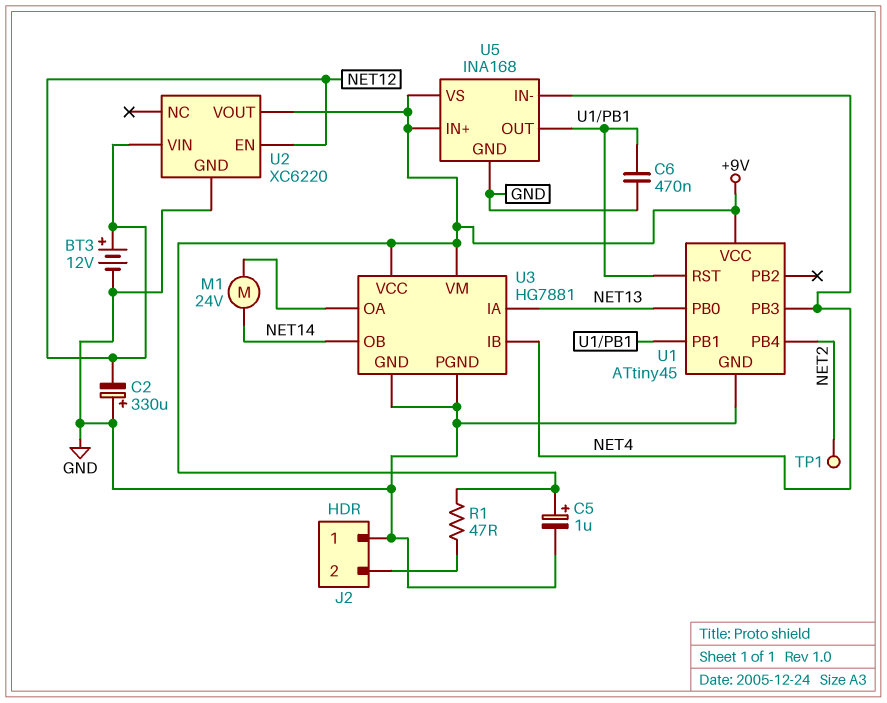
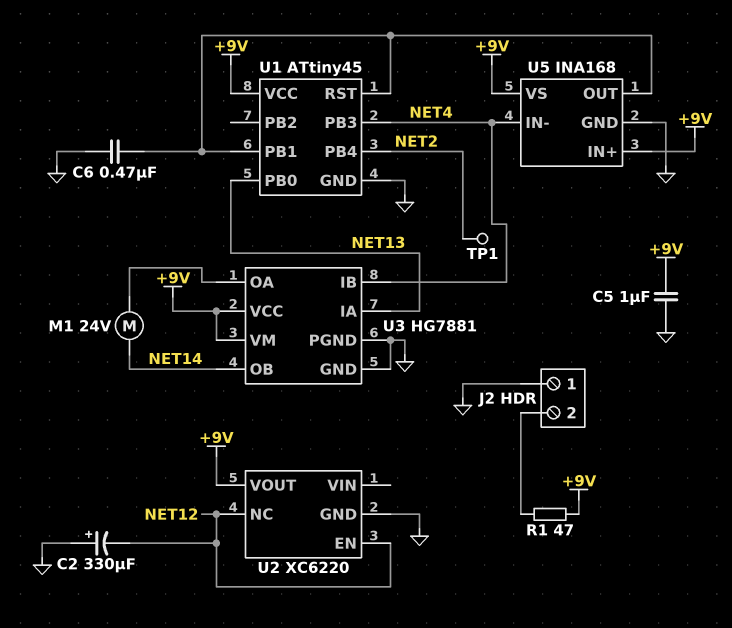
BT3: 12V (plus NET12, minus GND) -> none
C5: 1uF (plus +9V, minus GND) -> 1uF (+9V, GND)
U2 pin NC: none -> NET12
U2 pin VIN: NET12 -> none

